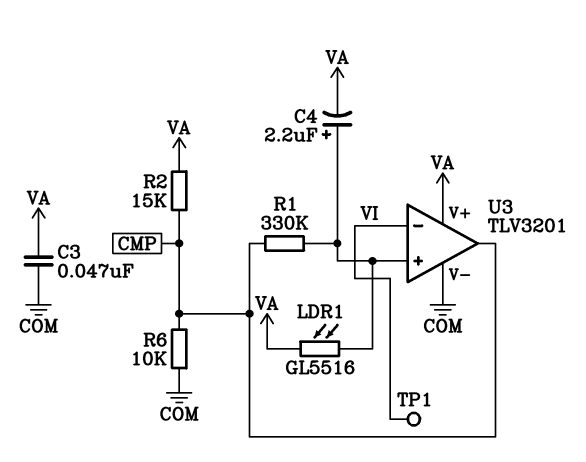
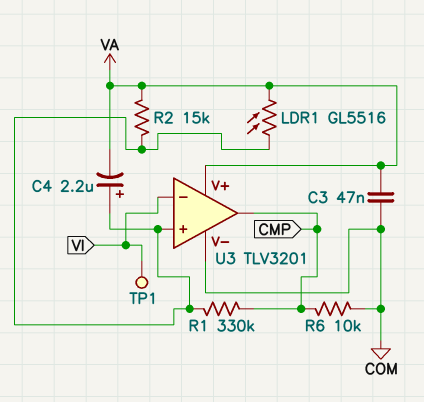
R2: 15k (CMP, VA) -> 15k (U3/in+, VA)

